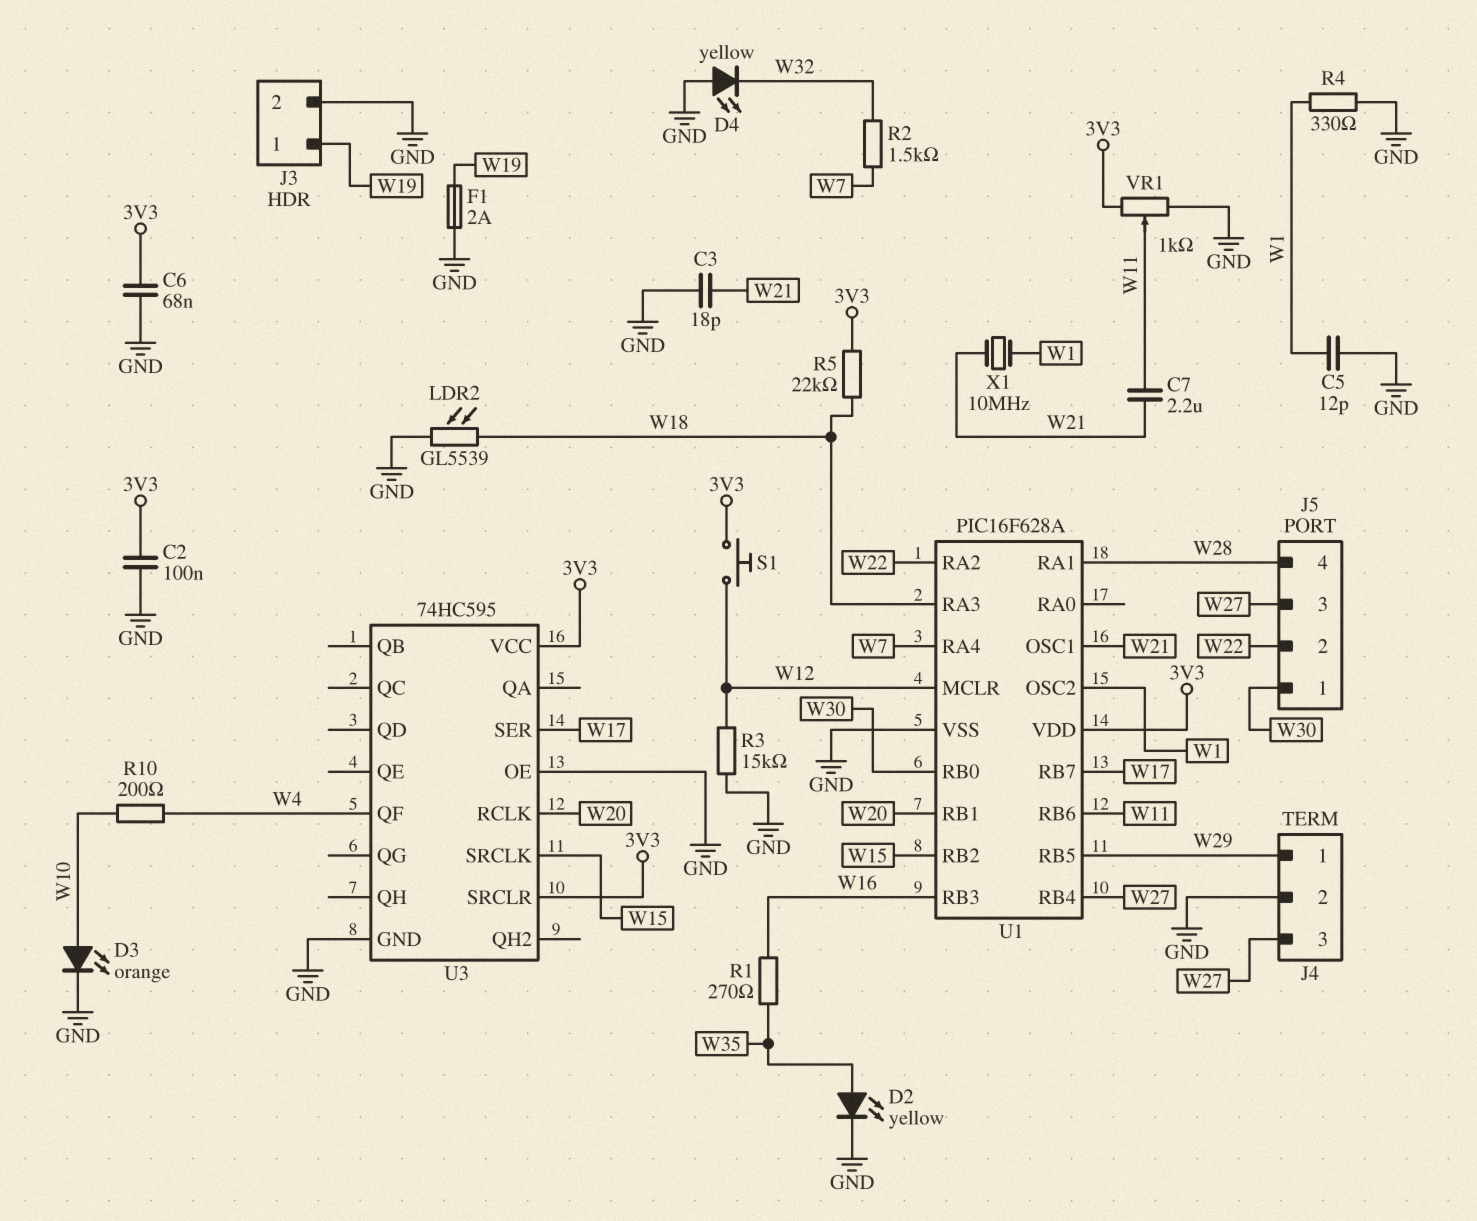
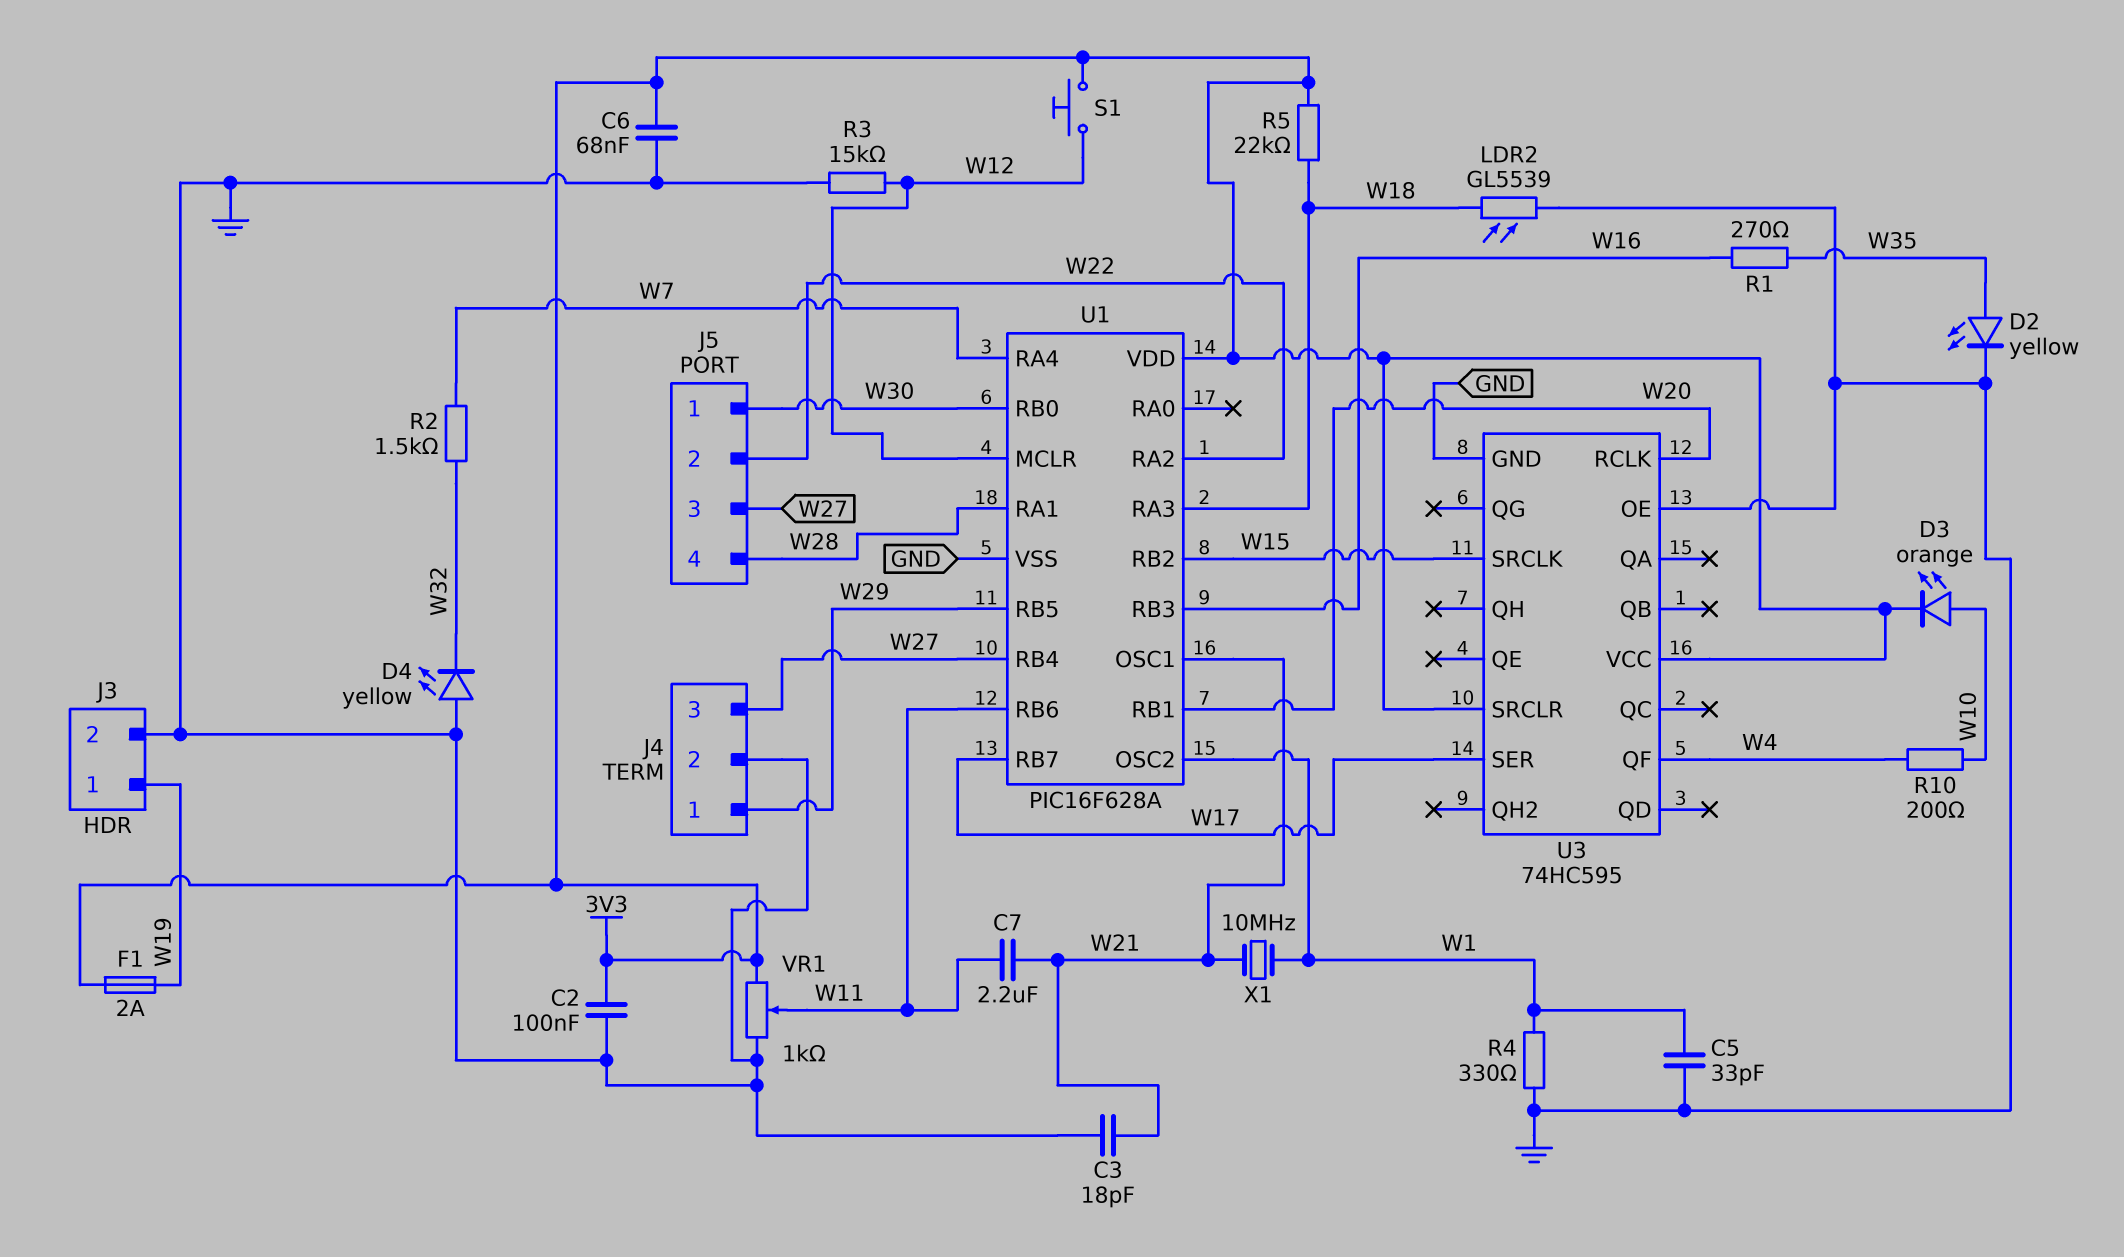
C5: 12pF (GND, W1) -> 33pF (GND, W1)
D3: LED orange (A W10, K GND) -> LED orange (A W10, K 3V3)
F1: 2A (GND, W19) -> 2A (3V3, W19)

